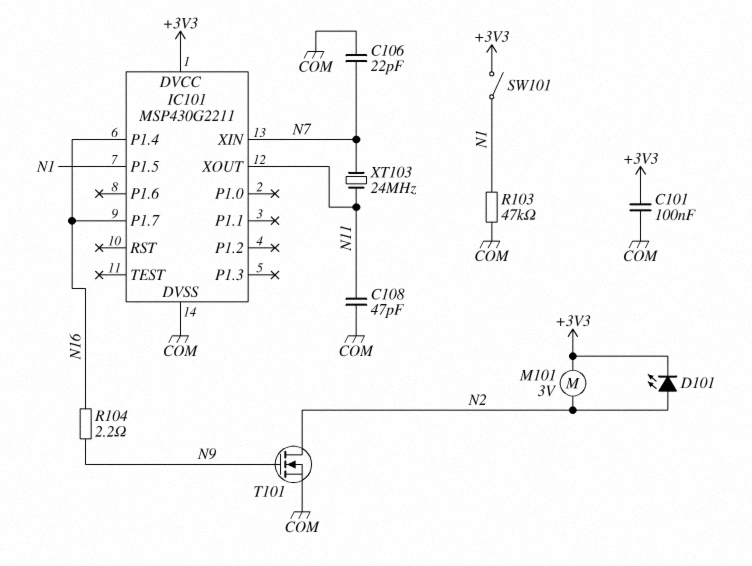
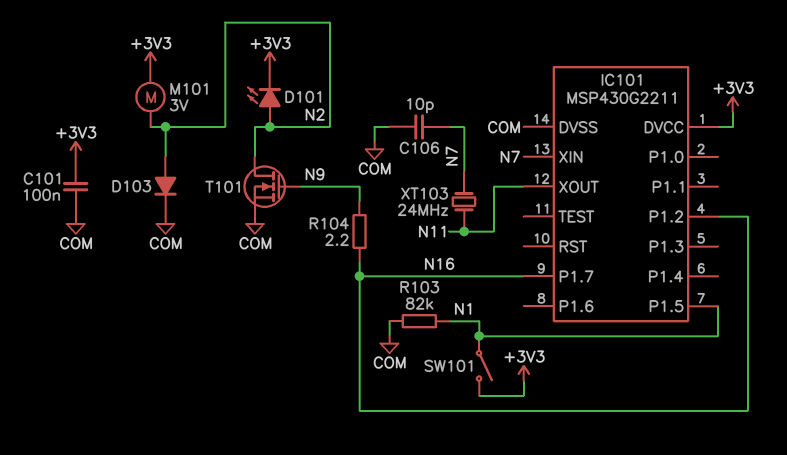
C106: 22pF (COM, N7) -> 10pF (COM, N7)
C108: 47pF (COM, N11) -> none
D103: none -> diode (A N2, K COM)
IC101 pin P1.2: none -> N16
IC101 pin P1.4: N16 -> none
R103: 47k (COM, N1) -> 82k (COM, N1)

